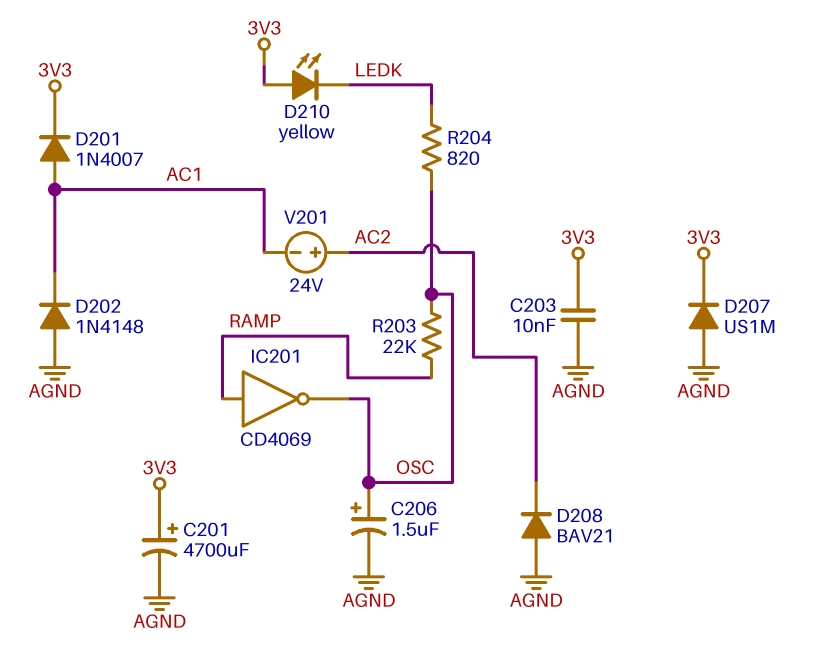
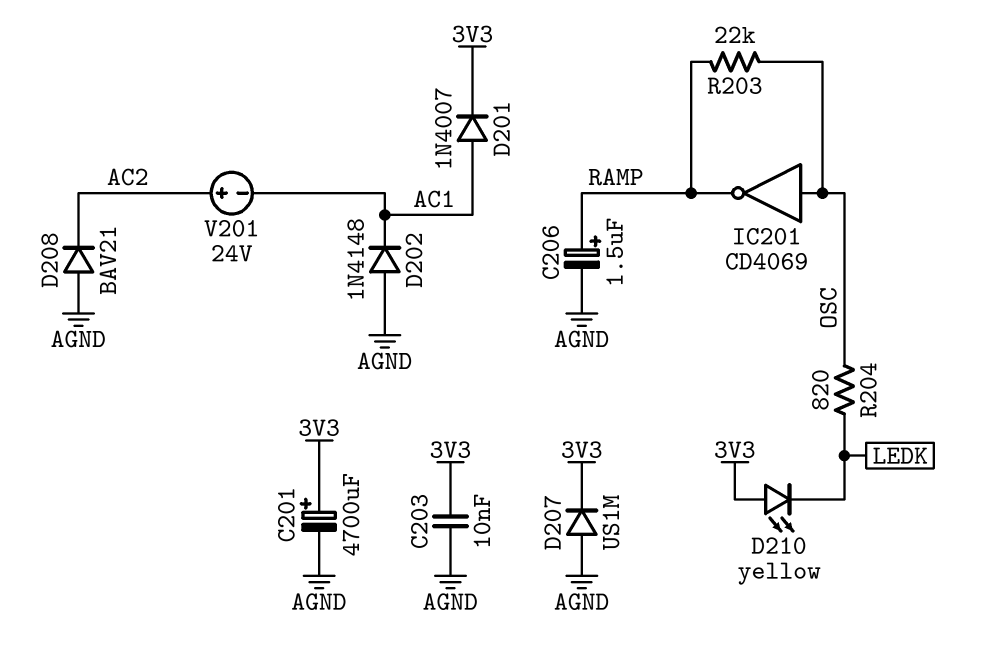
C206: 1.5uF (plus OSC, minus AGND) -> 1.5uF (plus RAMP, minus AGND)
IC201: NOT CD4069 (in RAMP, out OSC) -> NOT CD4069 (in OSC, out RAMP)

